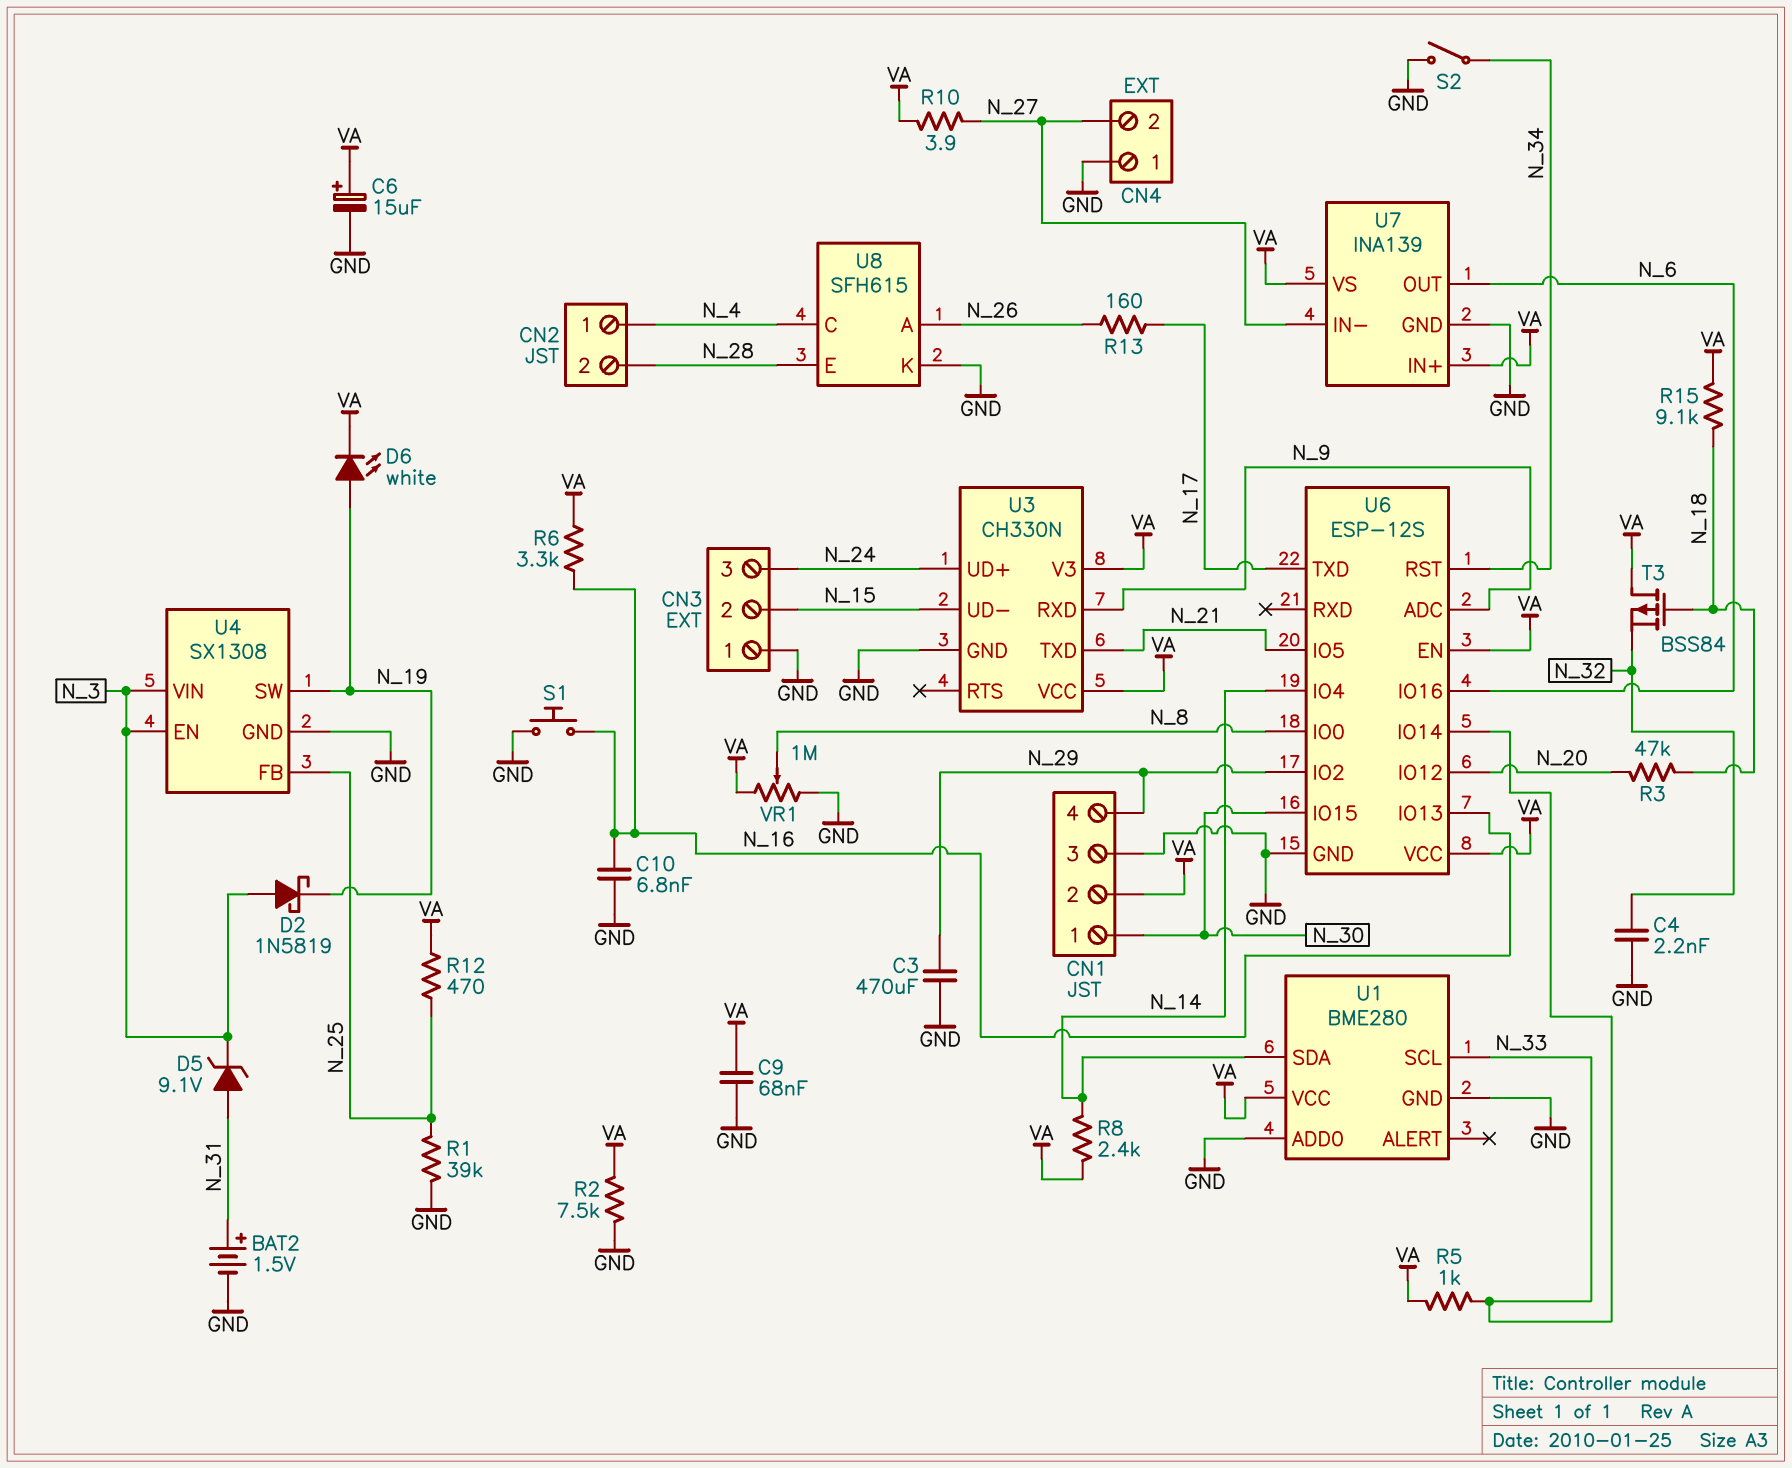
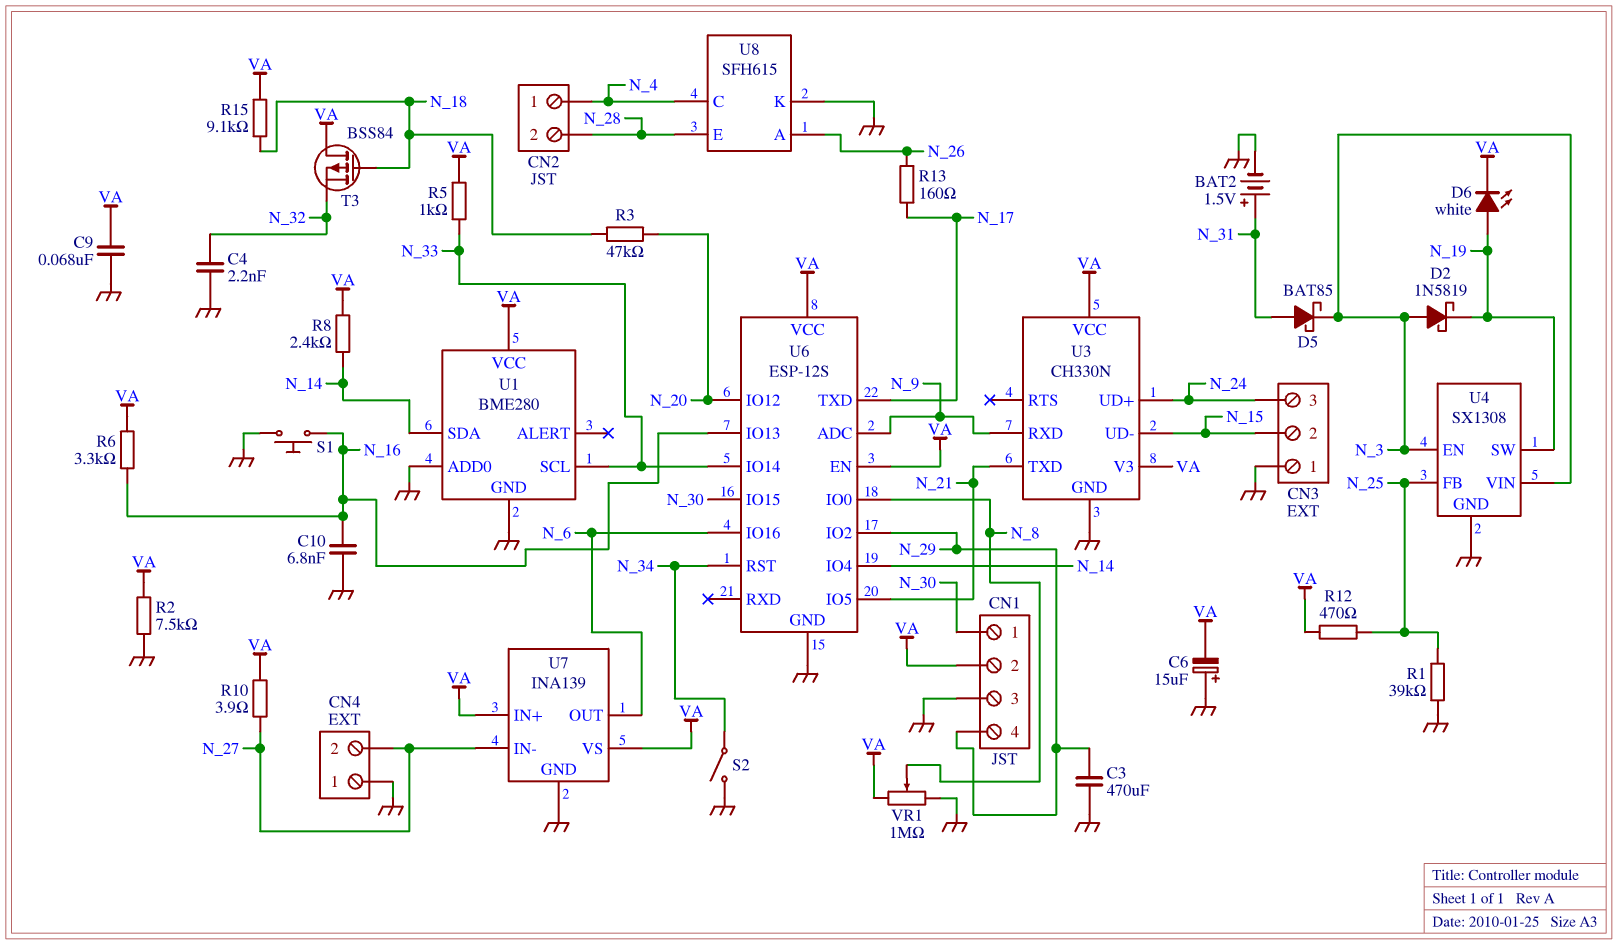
C6: 15uF (plus VA, minus GND) -> 15uF (plus GND, minus VA)
D5: zener 9.1V (A N_31, K N_3) -> schottky BAT85 (A N_31, K N_3)

